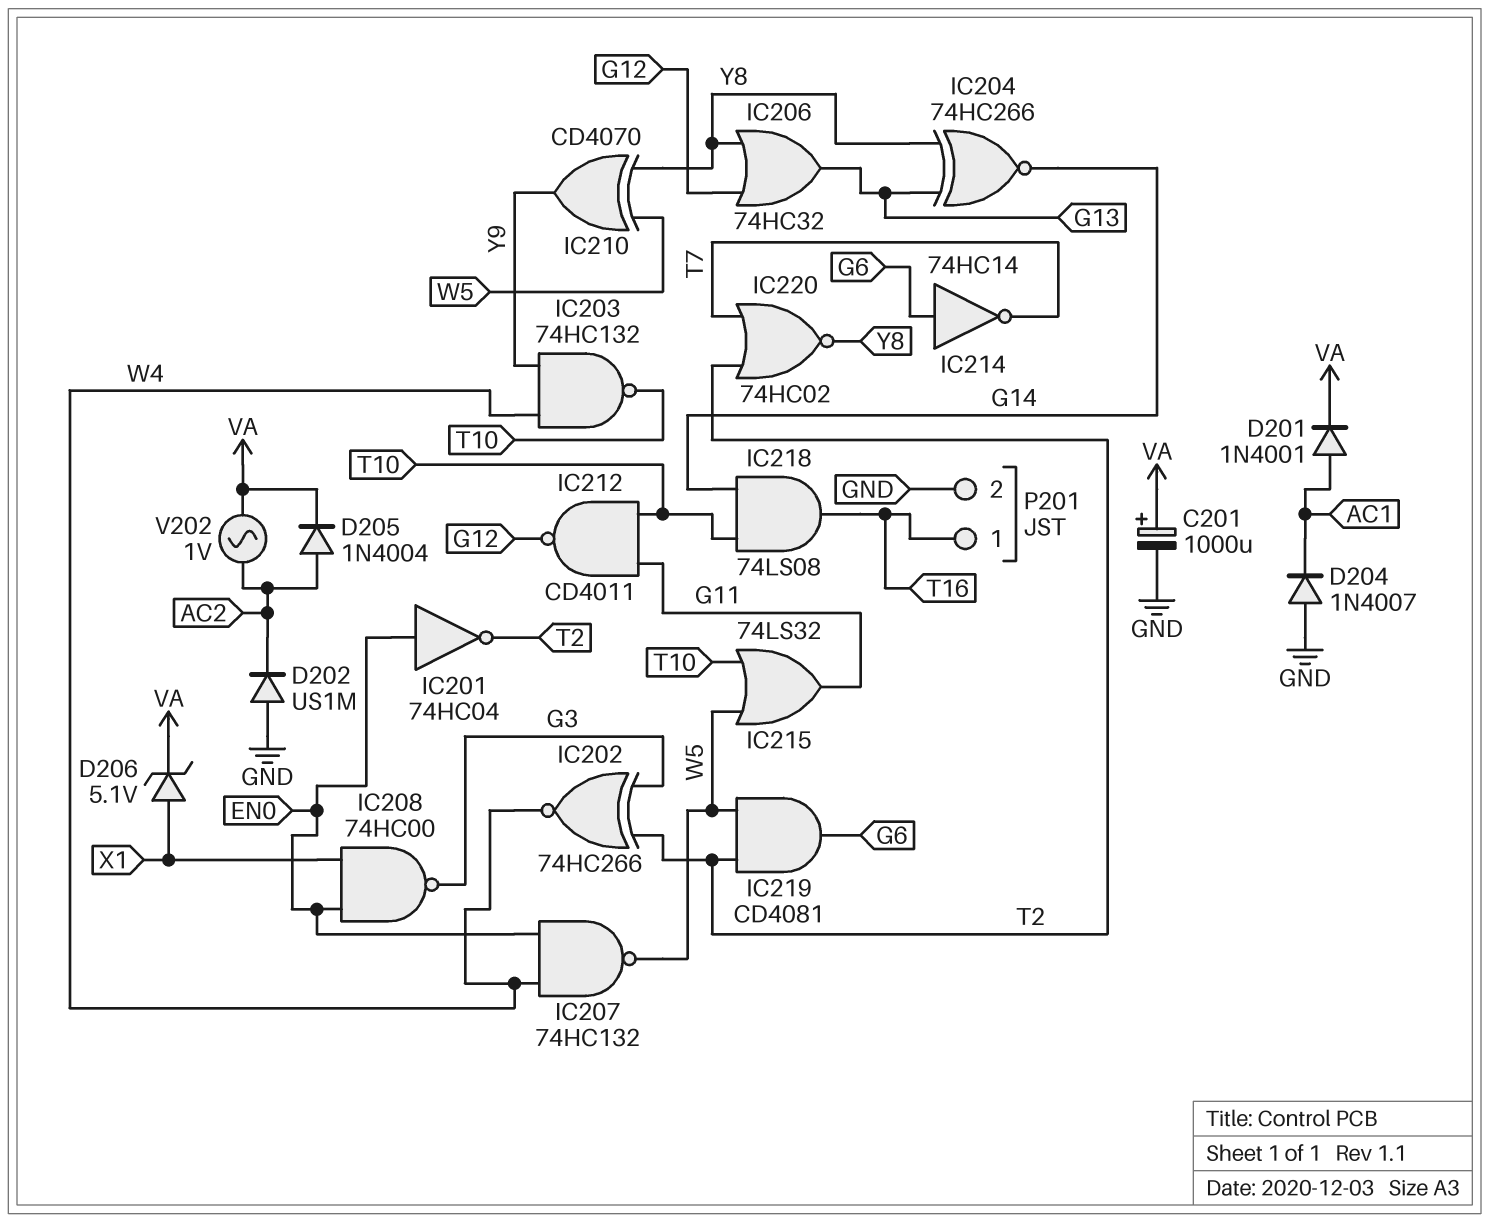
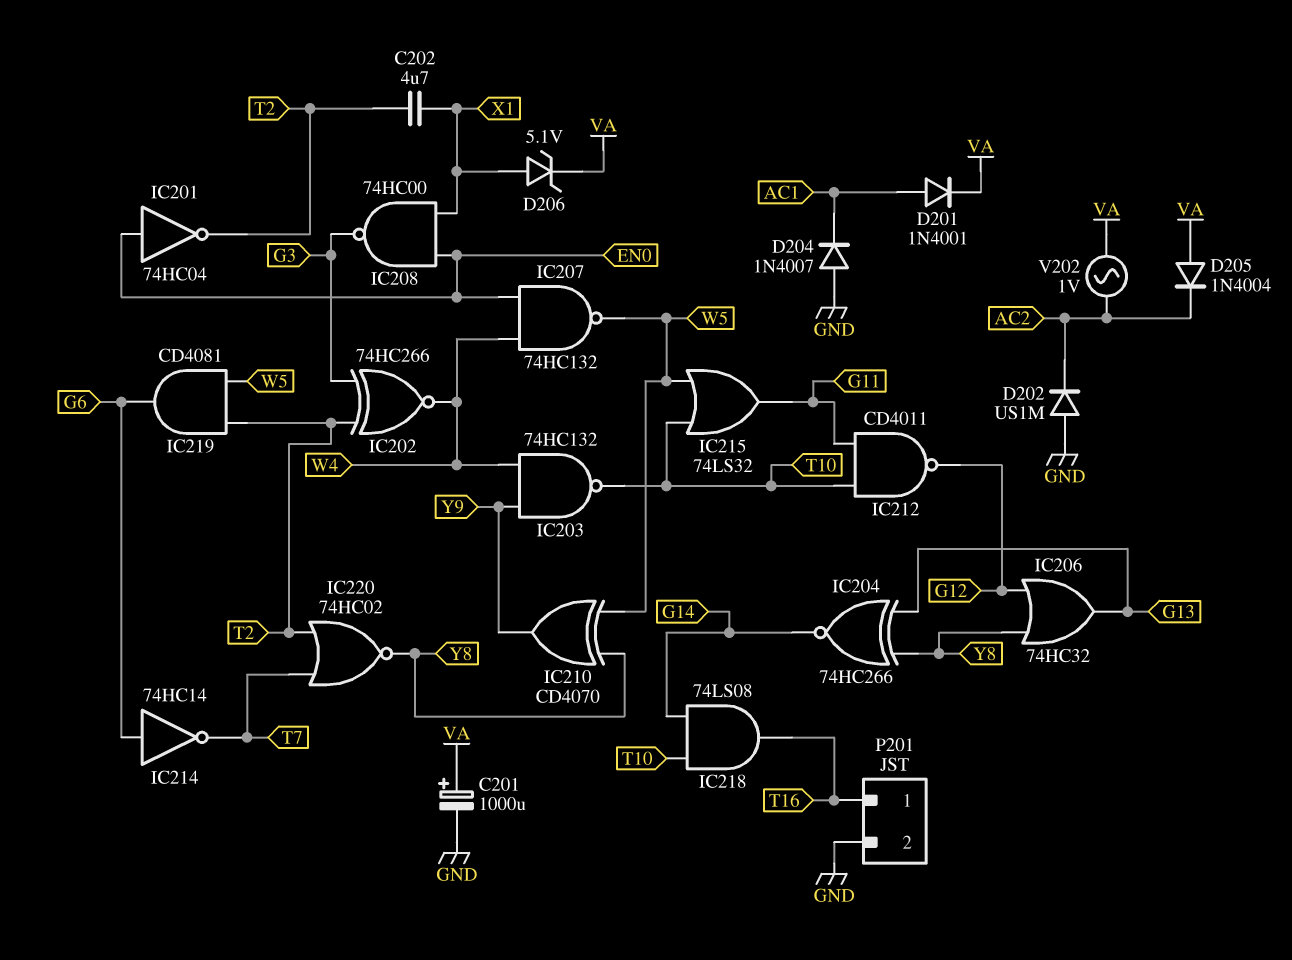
C202: none -> 4.7uF (T2, X1)
D205: diode 1N4004 (A AC2, K VA) -> diode 1N4004 (A VA, K AC2)

